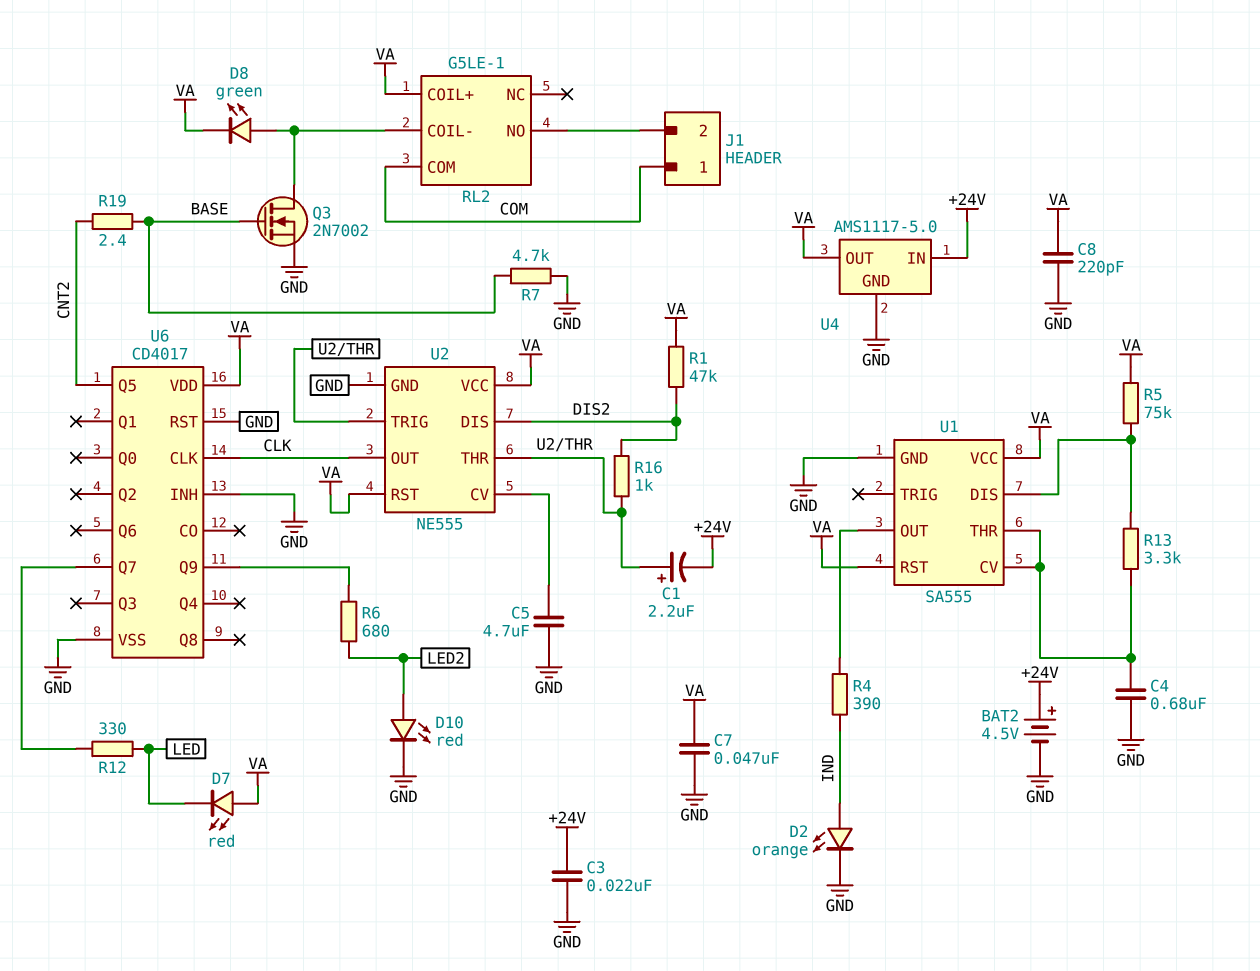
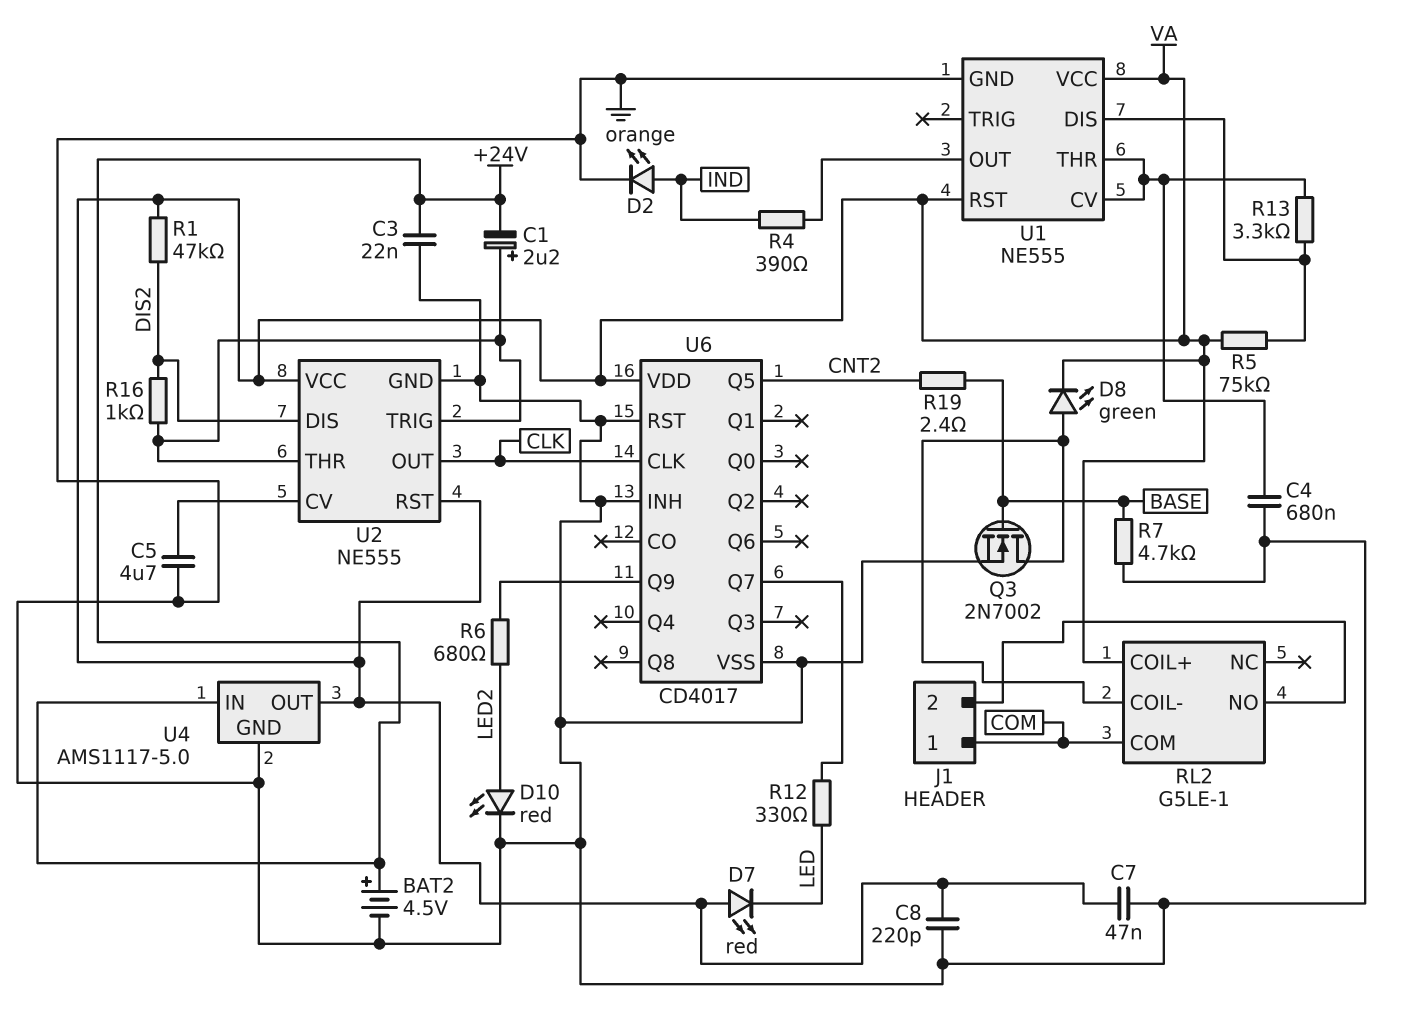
U1: SA555 -> NE555

